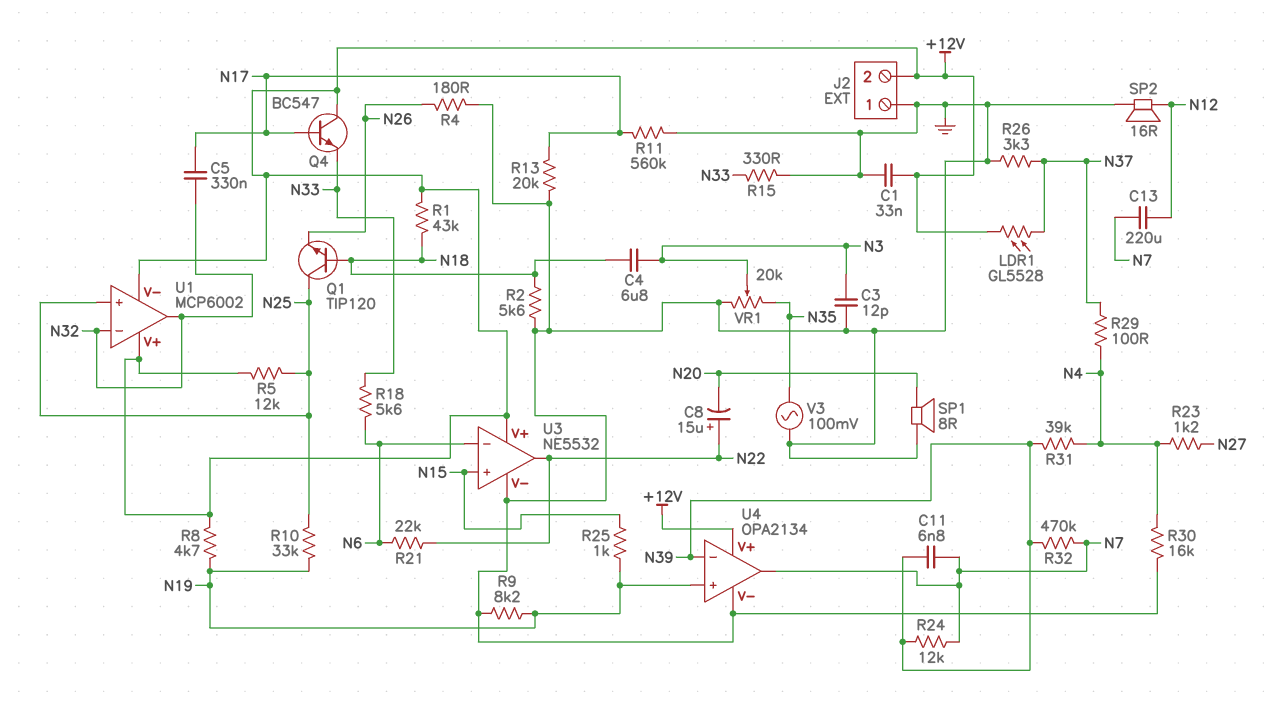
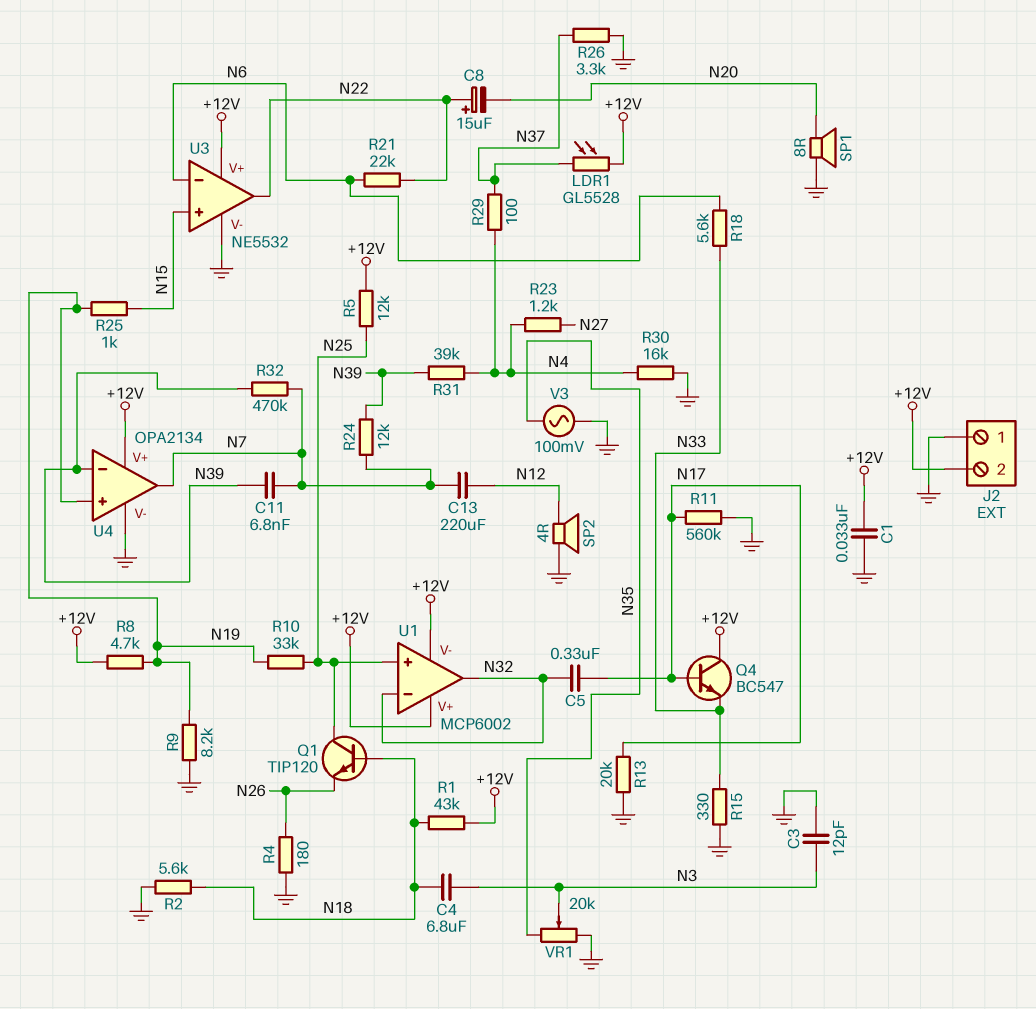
SP2: speaker 16R (GND, N12) -> speaker 4R (GND, N12)

